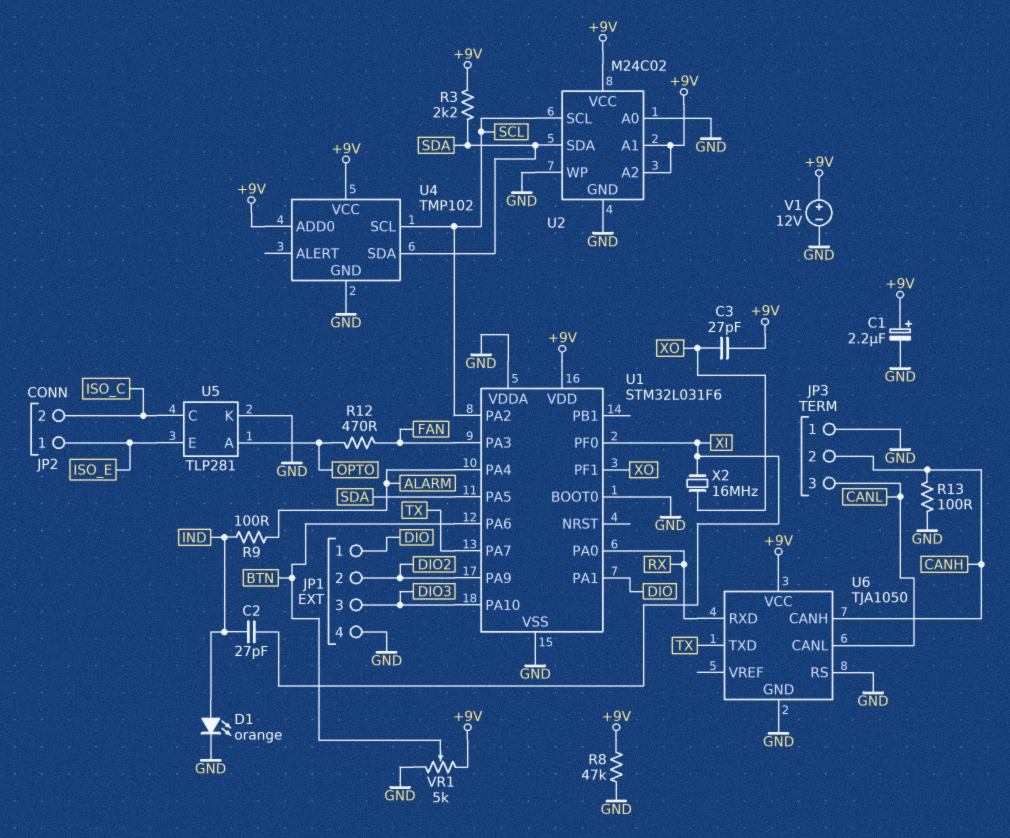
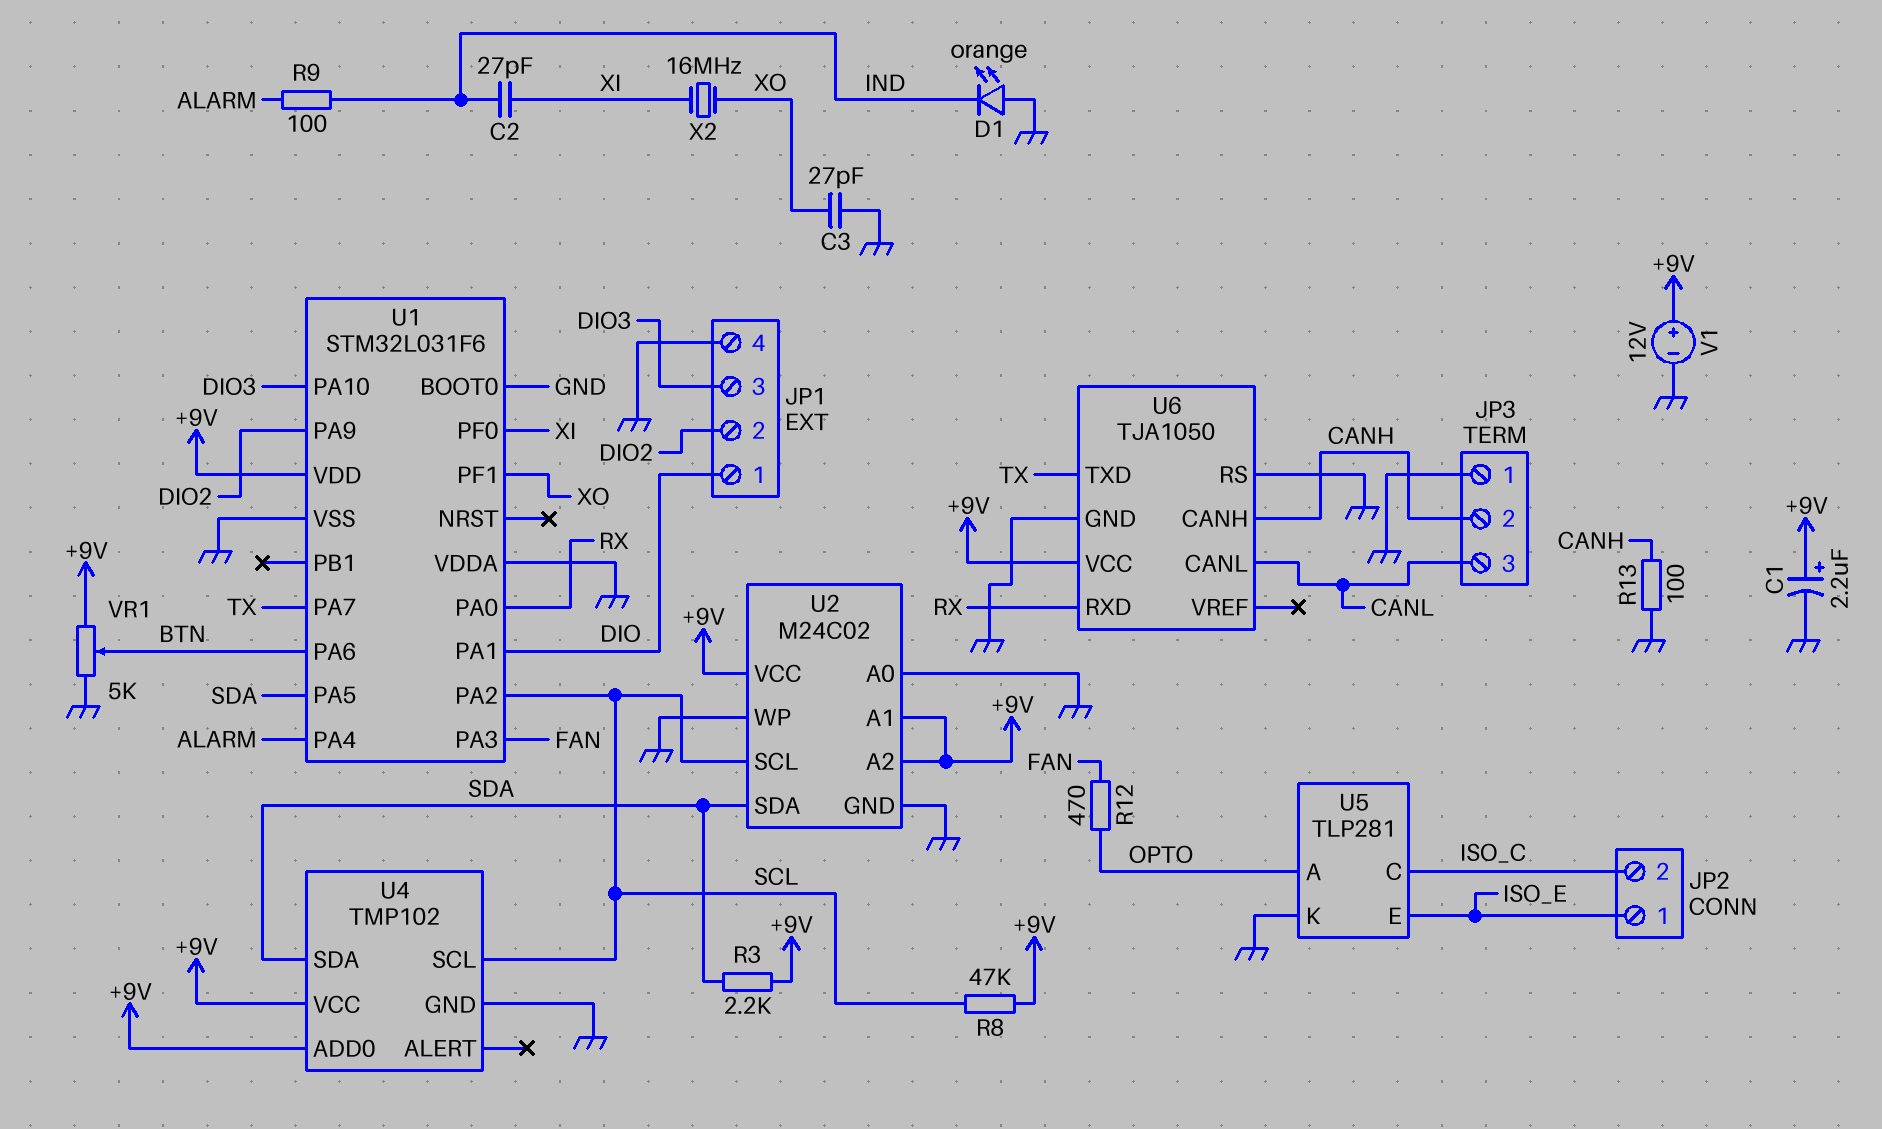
C3: 27pF (+9V, XO) -> 27pF (GND, XO)
D1: LED orange (A IND, K GND) -> LED orange (A GND, K IND)
R8: 47k (+9V, GND) -> 47k (+9V, SCL)

